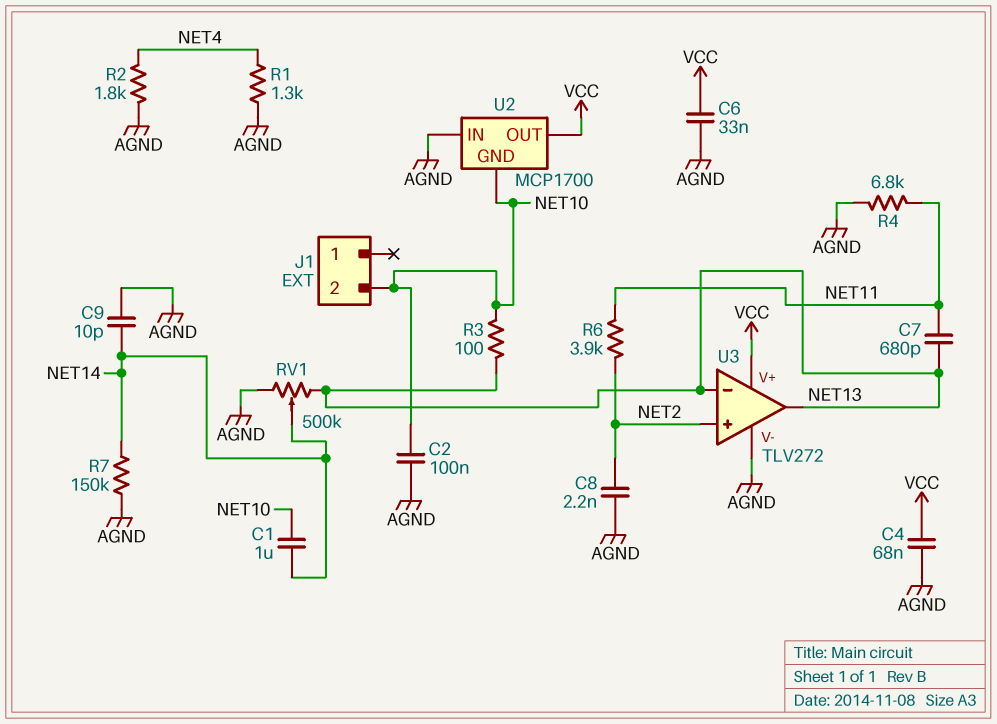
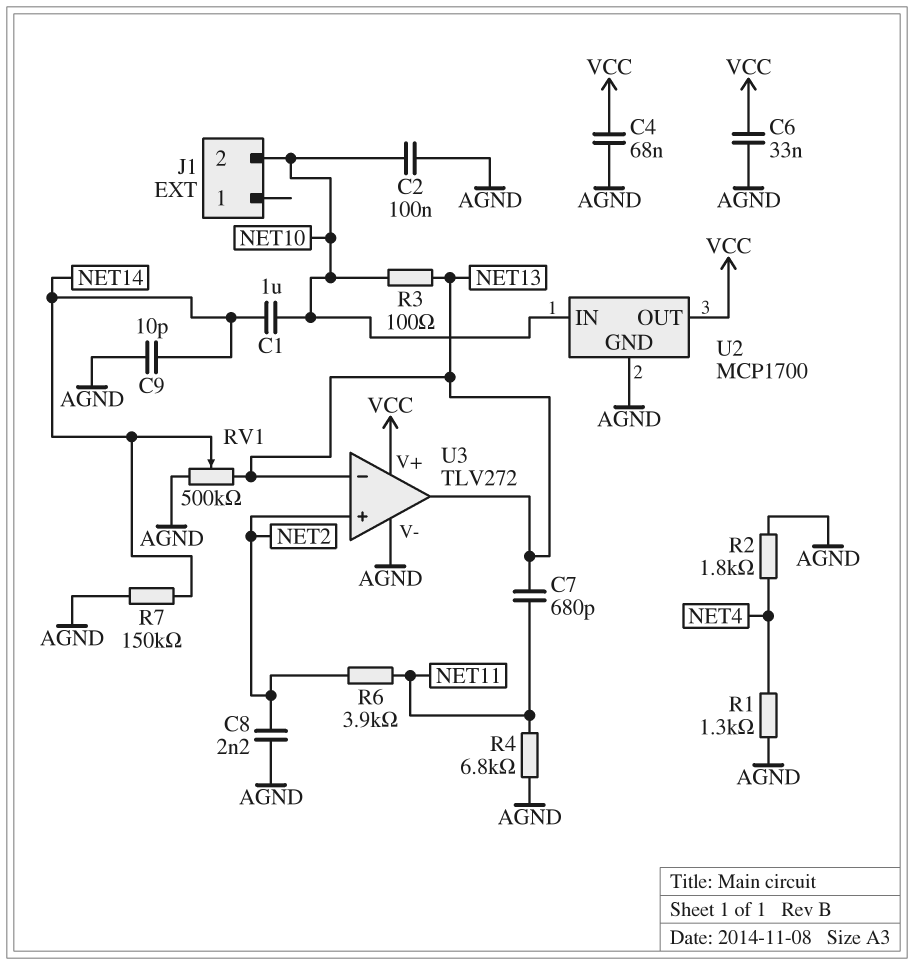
U2 pin GND: NET10 -> AGND
U2 pin IN: AGND -> NET10

